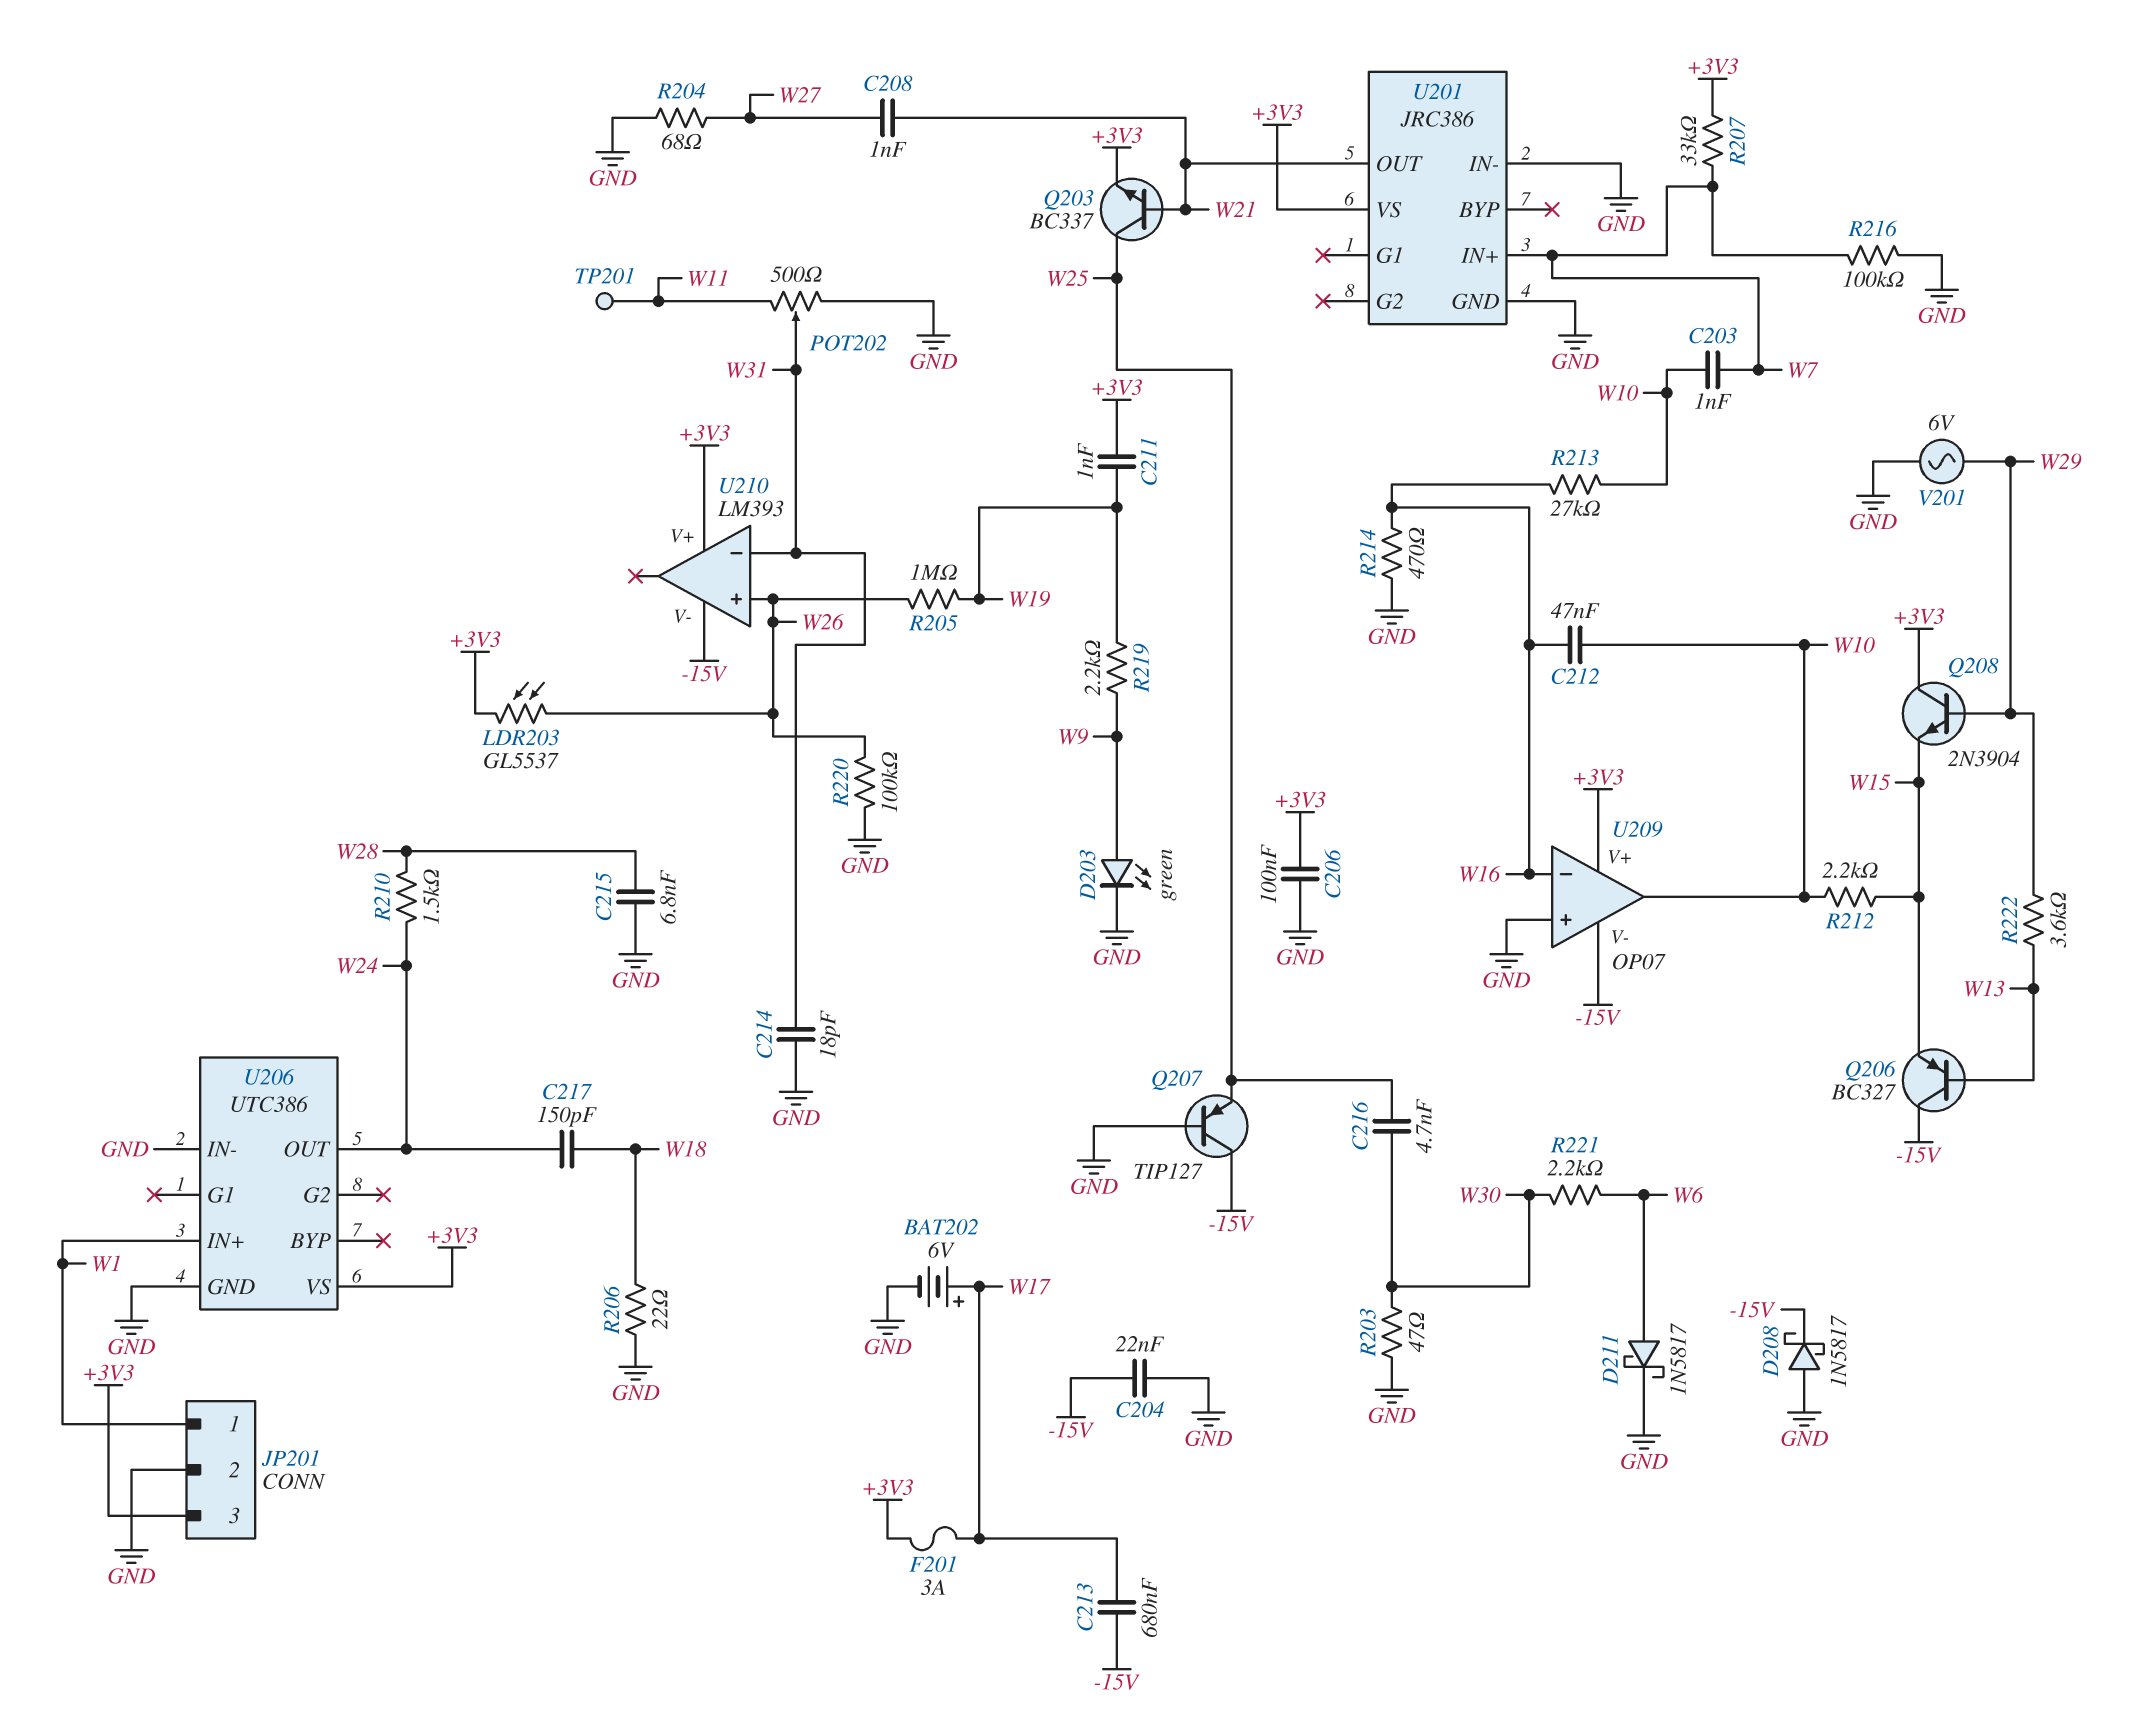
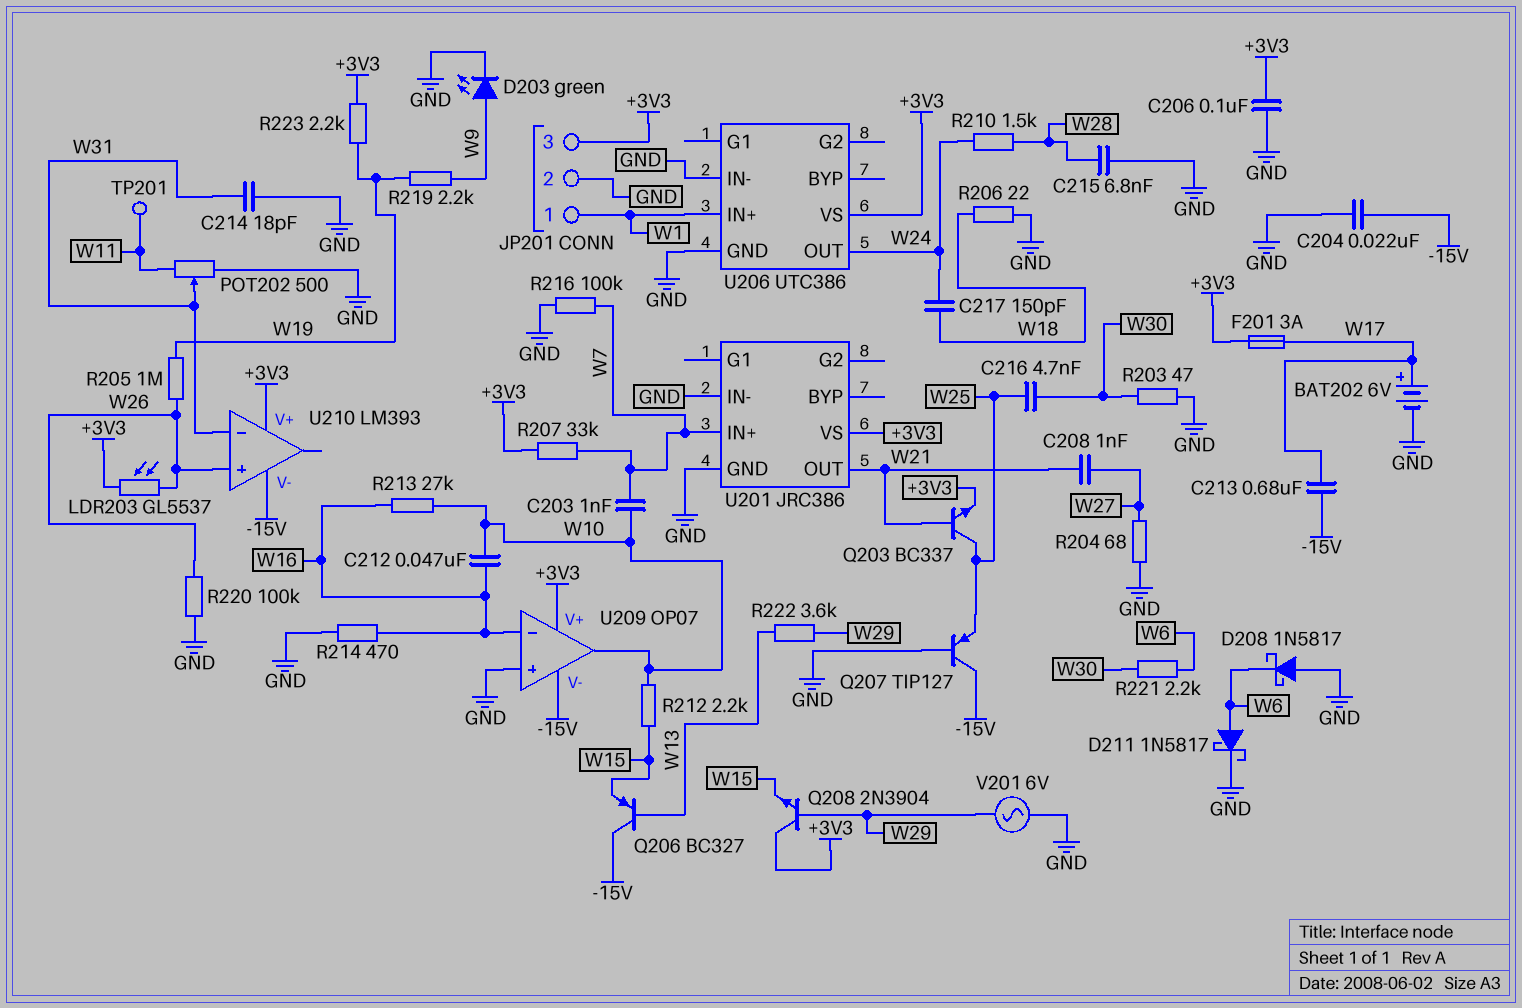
C211: 1nF (+3V3, W19) -> none
D208: schottky 1N5817 (A GND, K -15V) -> schottky 1N5817 (A GND, K W6)
R223: none -> 2.2k (+3V3, W19)

